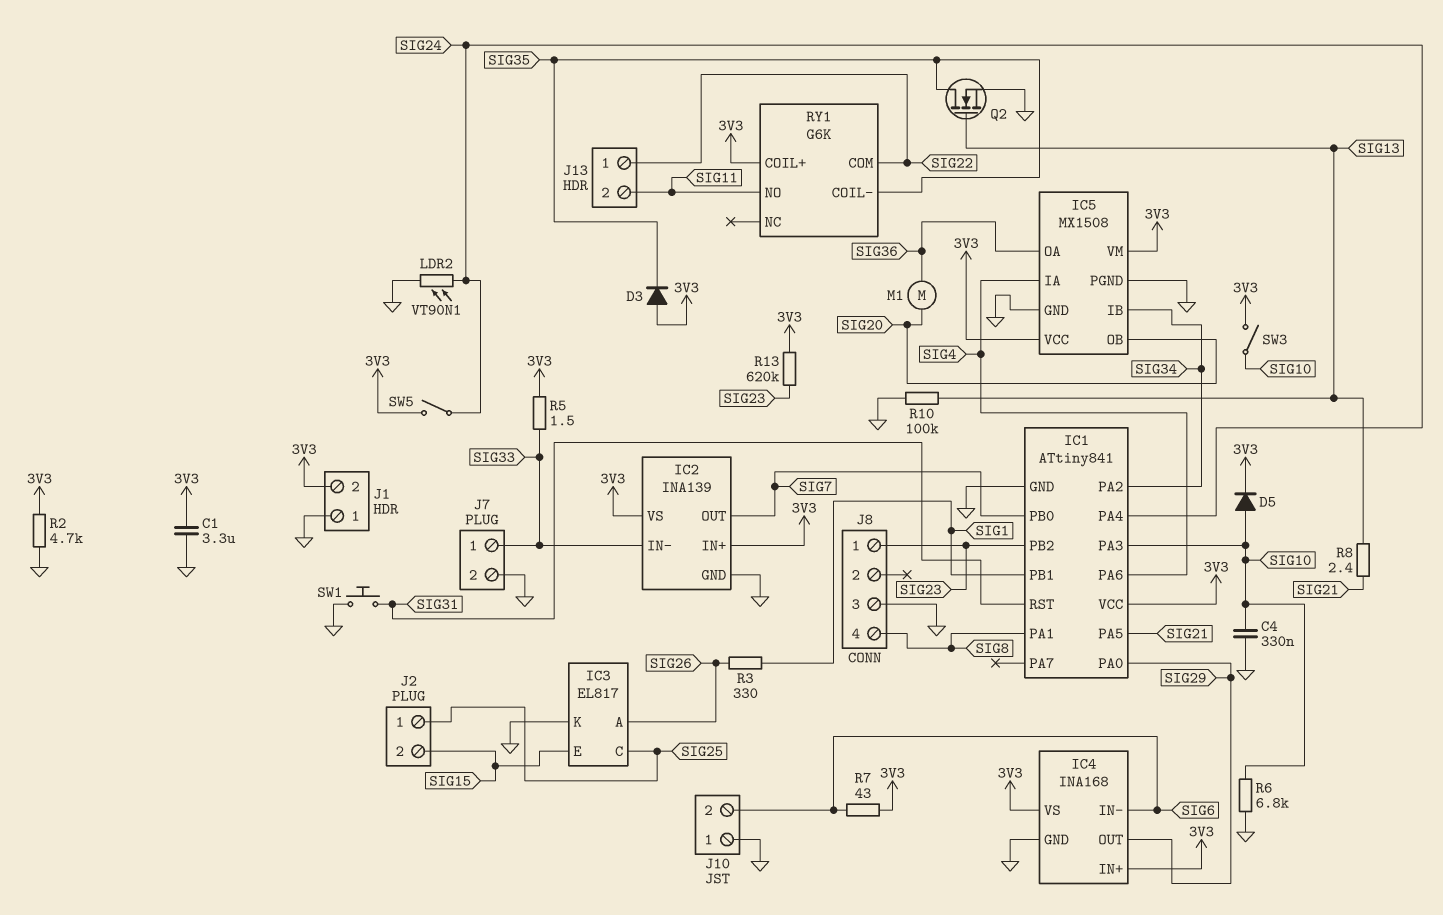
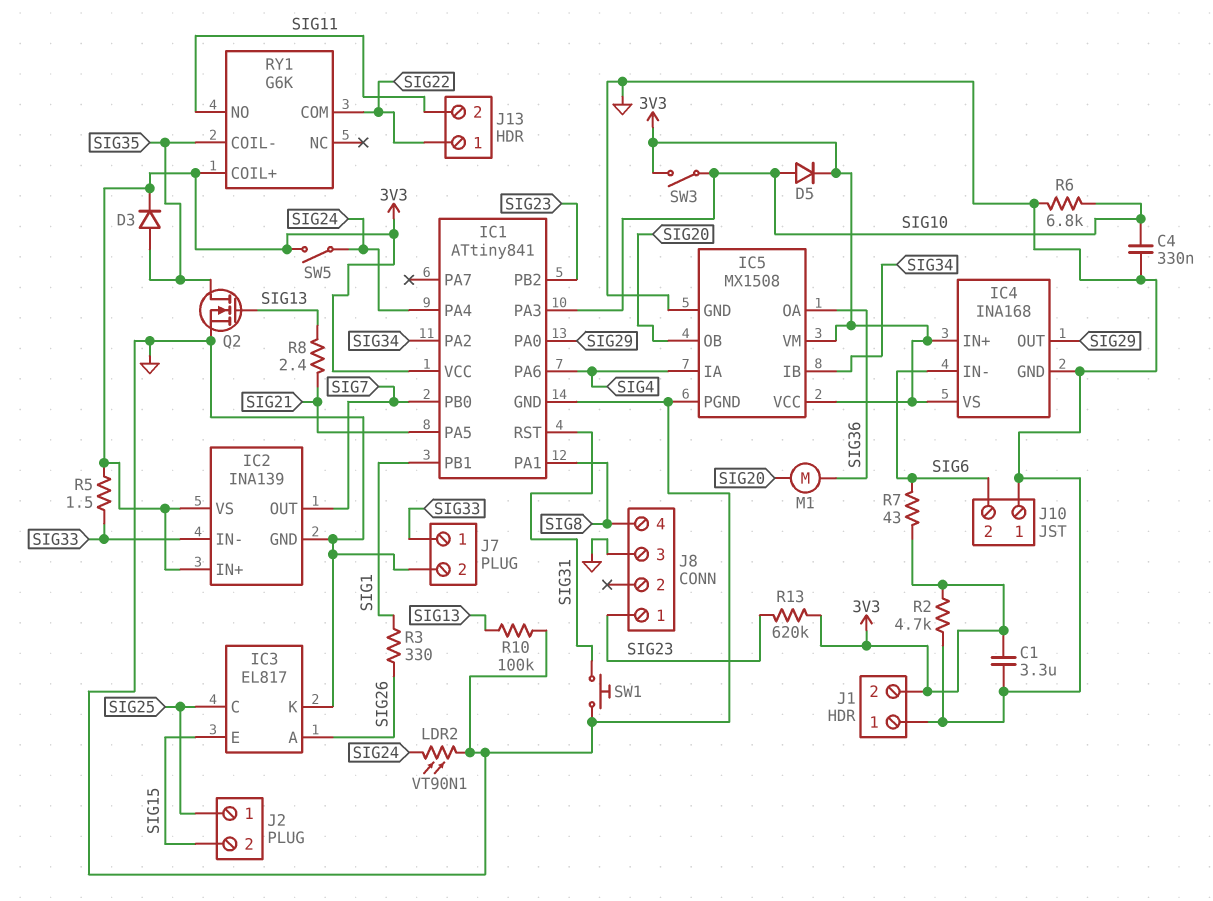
D3: diode (A 3V3, K SIG35) -> diode (A SIG35, K 3V3)

